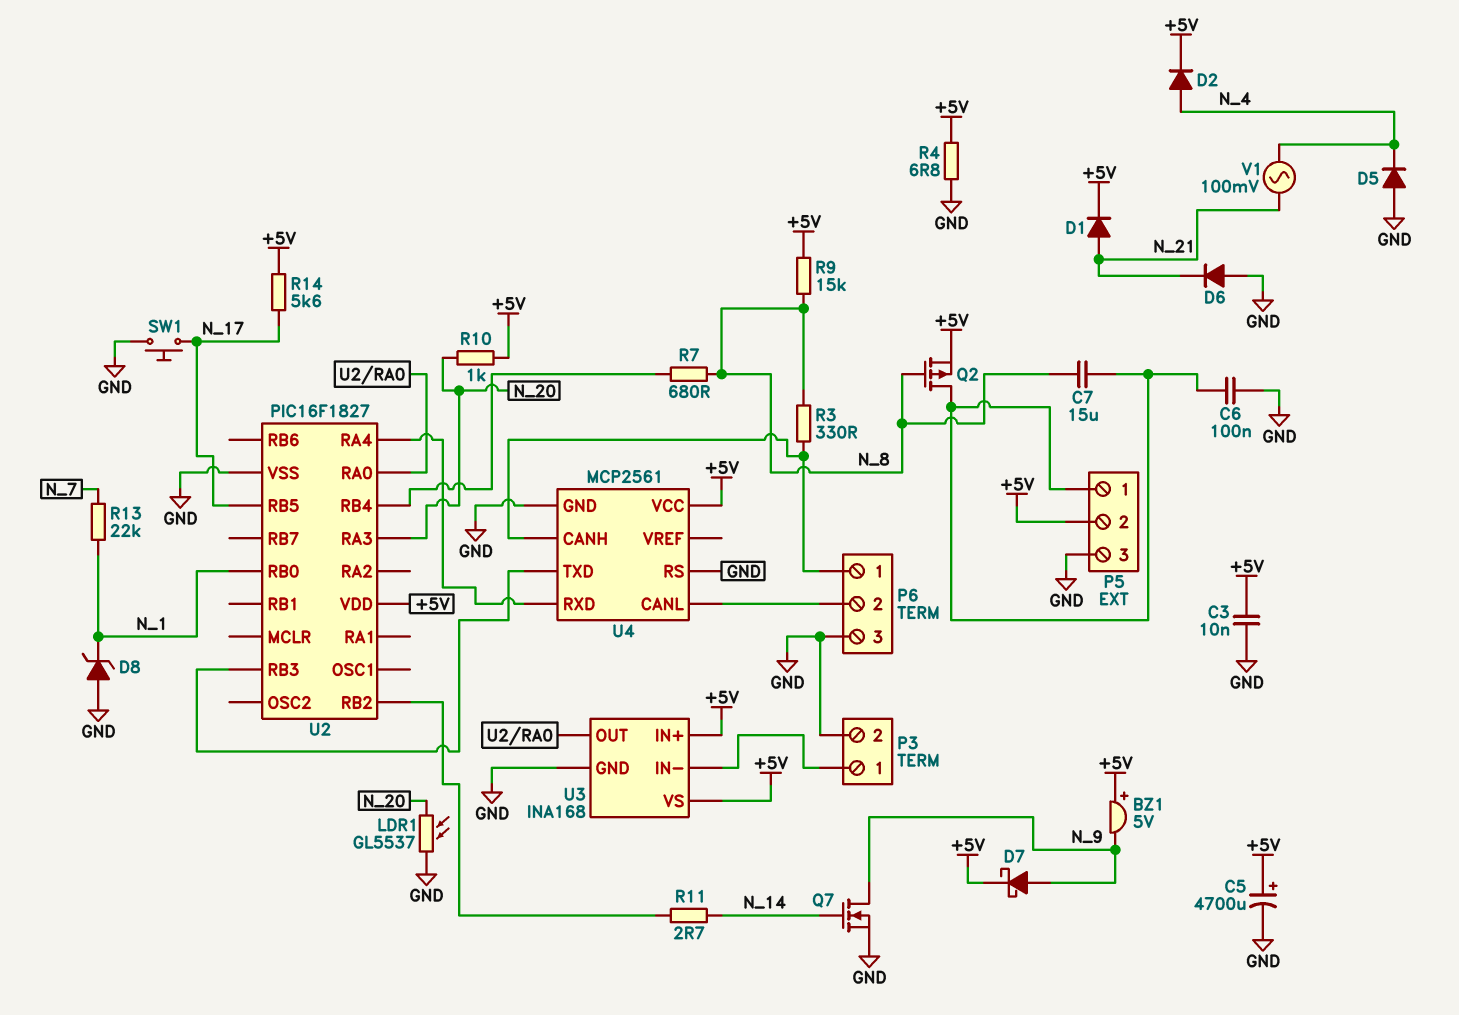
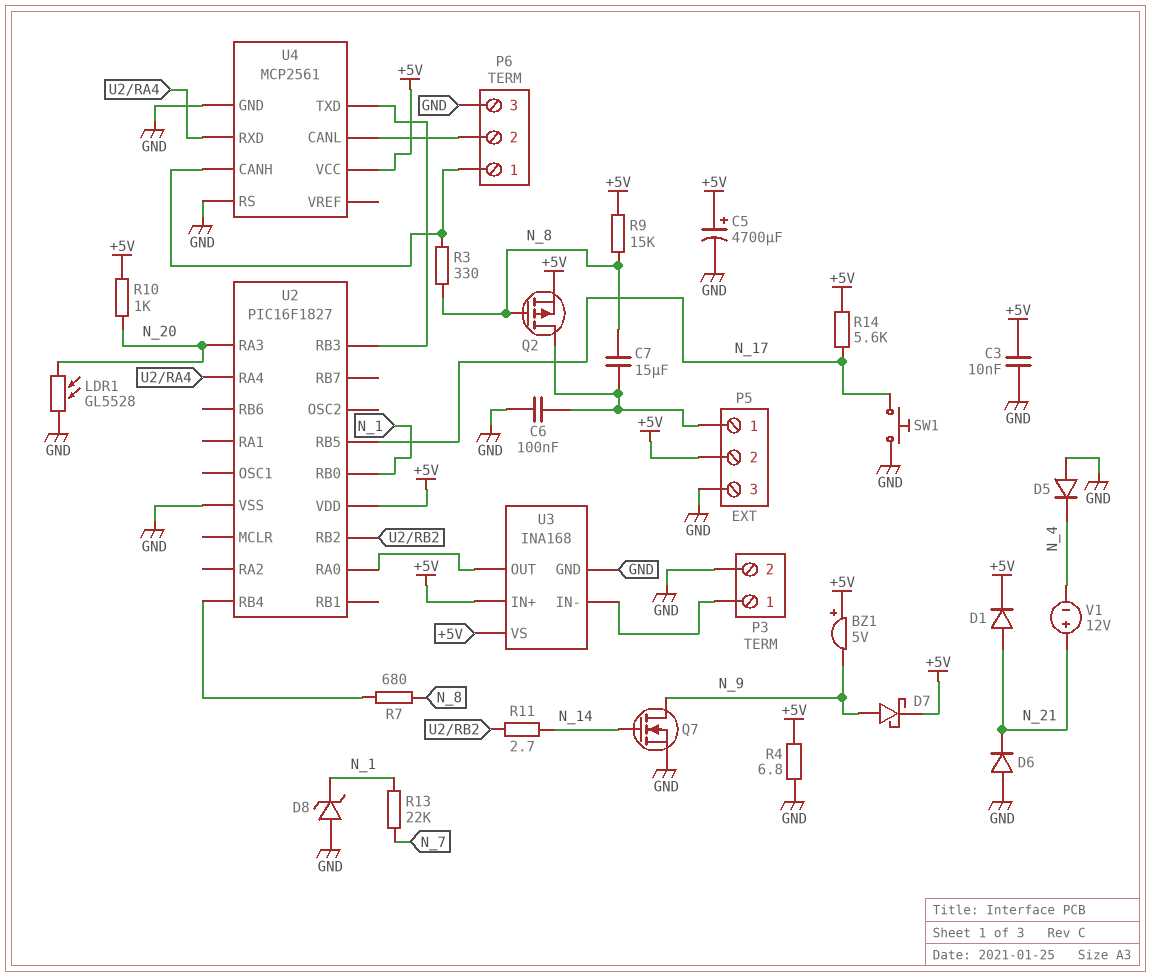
D2: diode (A N_4, K +5V) -> none
LDR1: GL5537 (GND, N_20) -> GL5528 (GND, N_20)
V1: AC 100mV (N_4, N_21) -> 12V (plus N_21, minus N_4)

